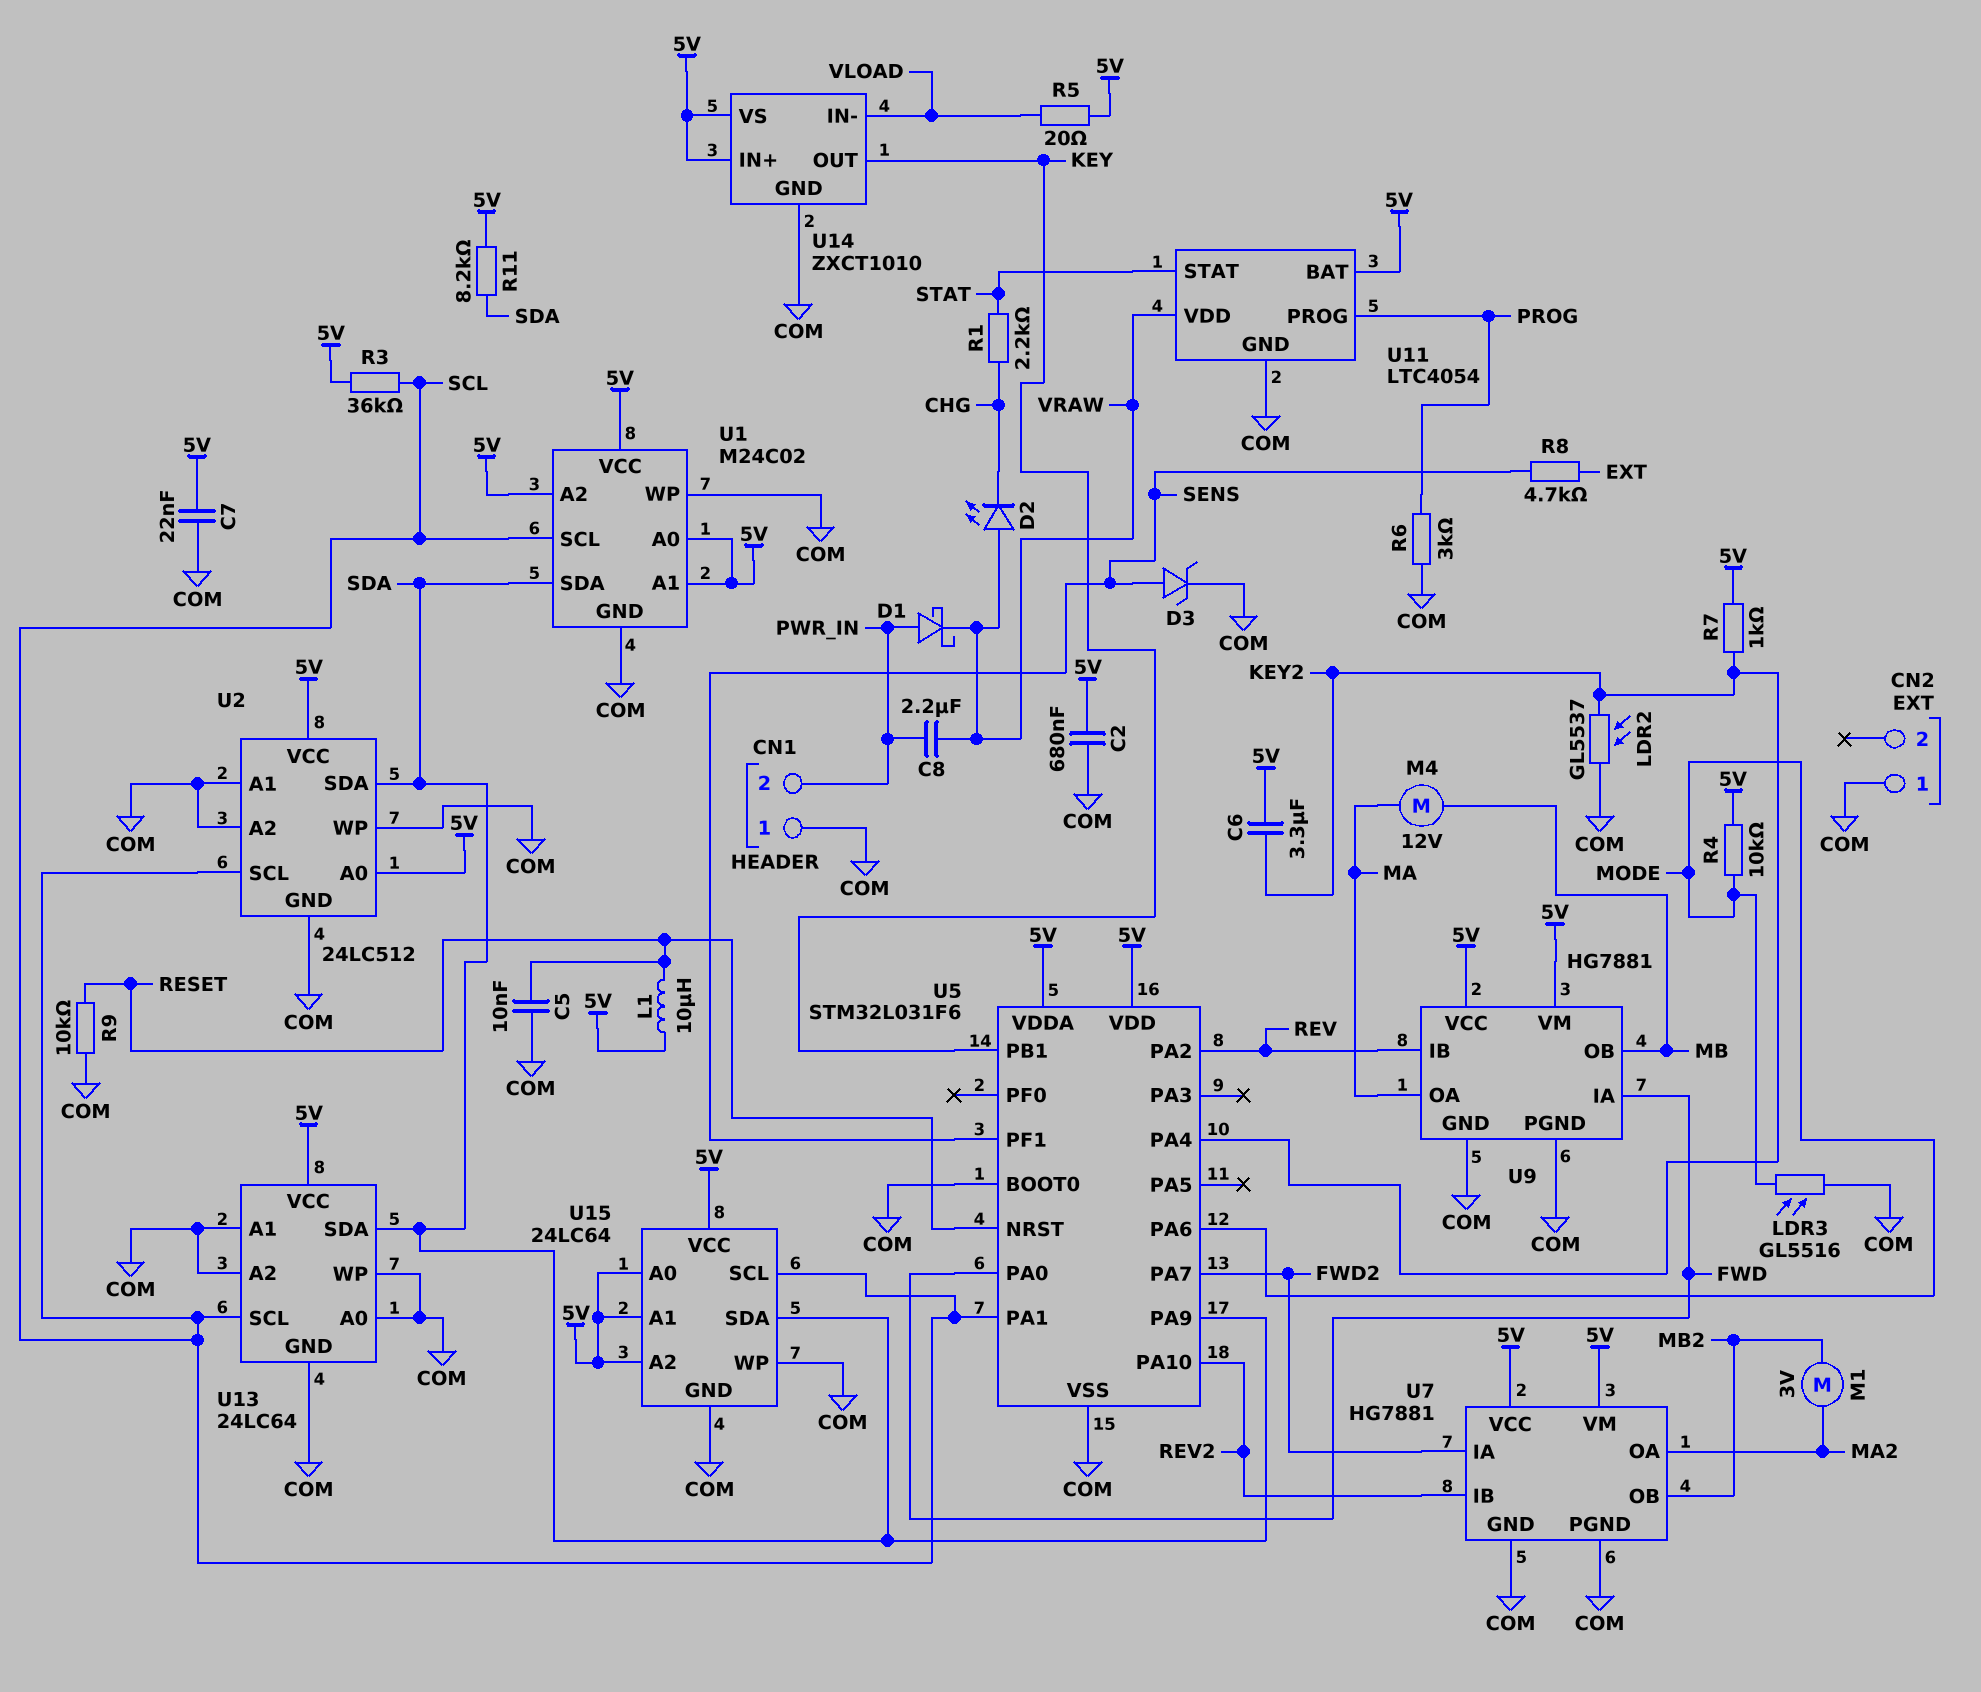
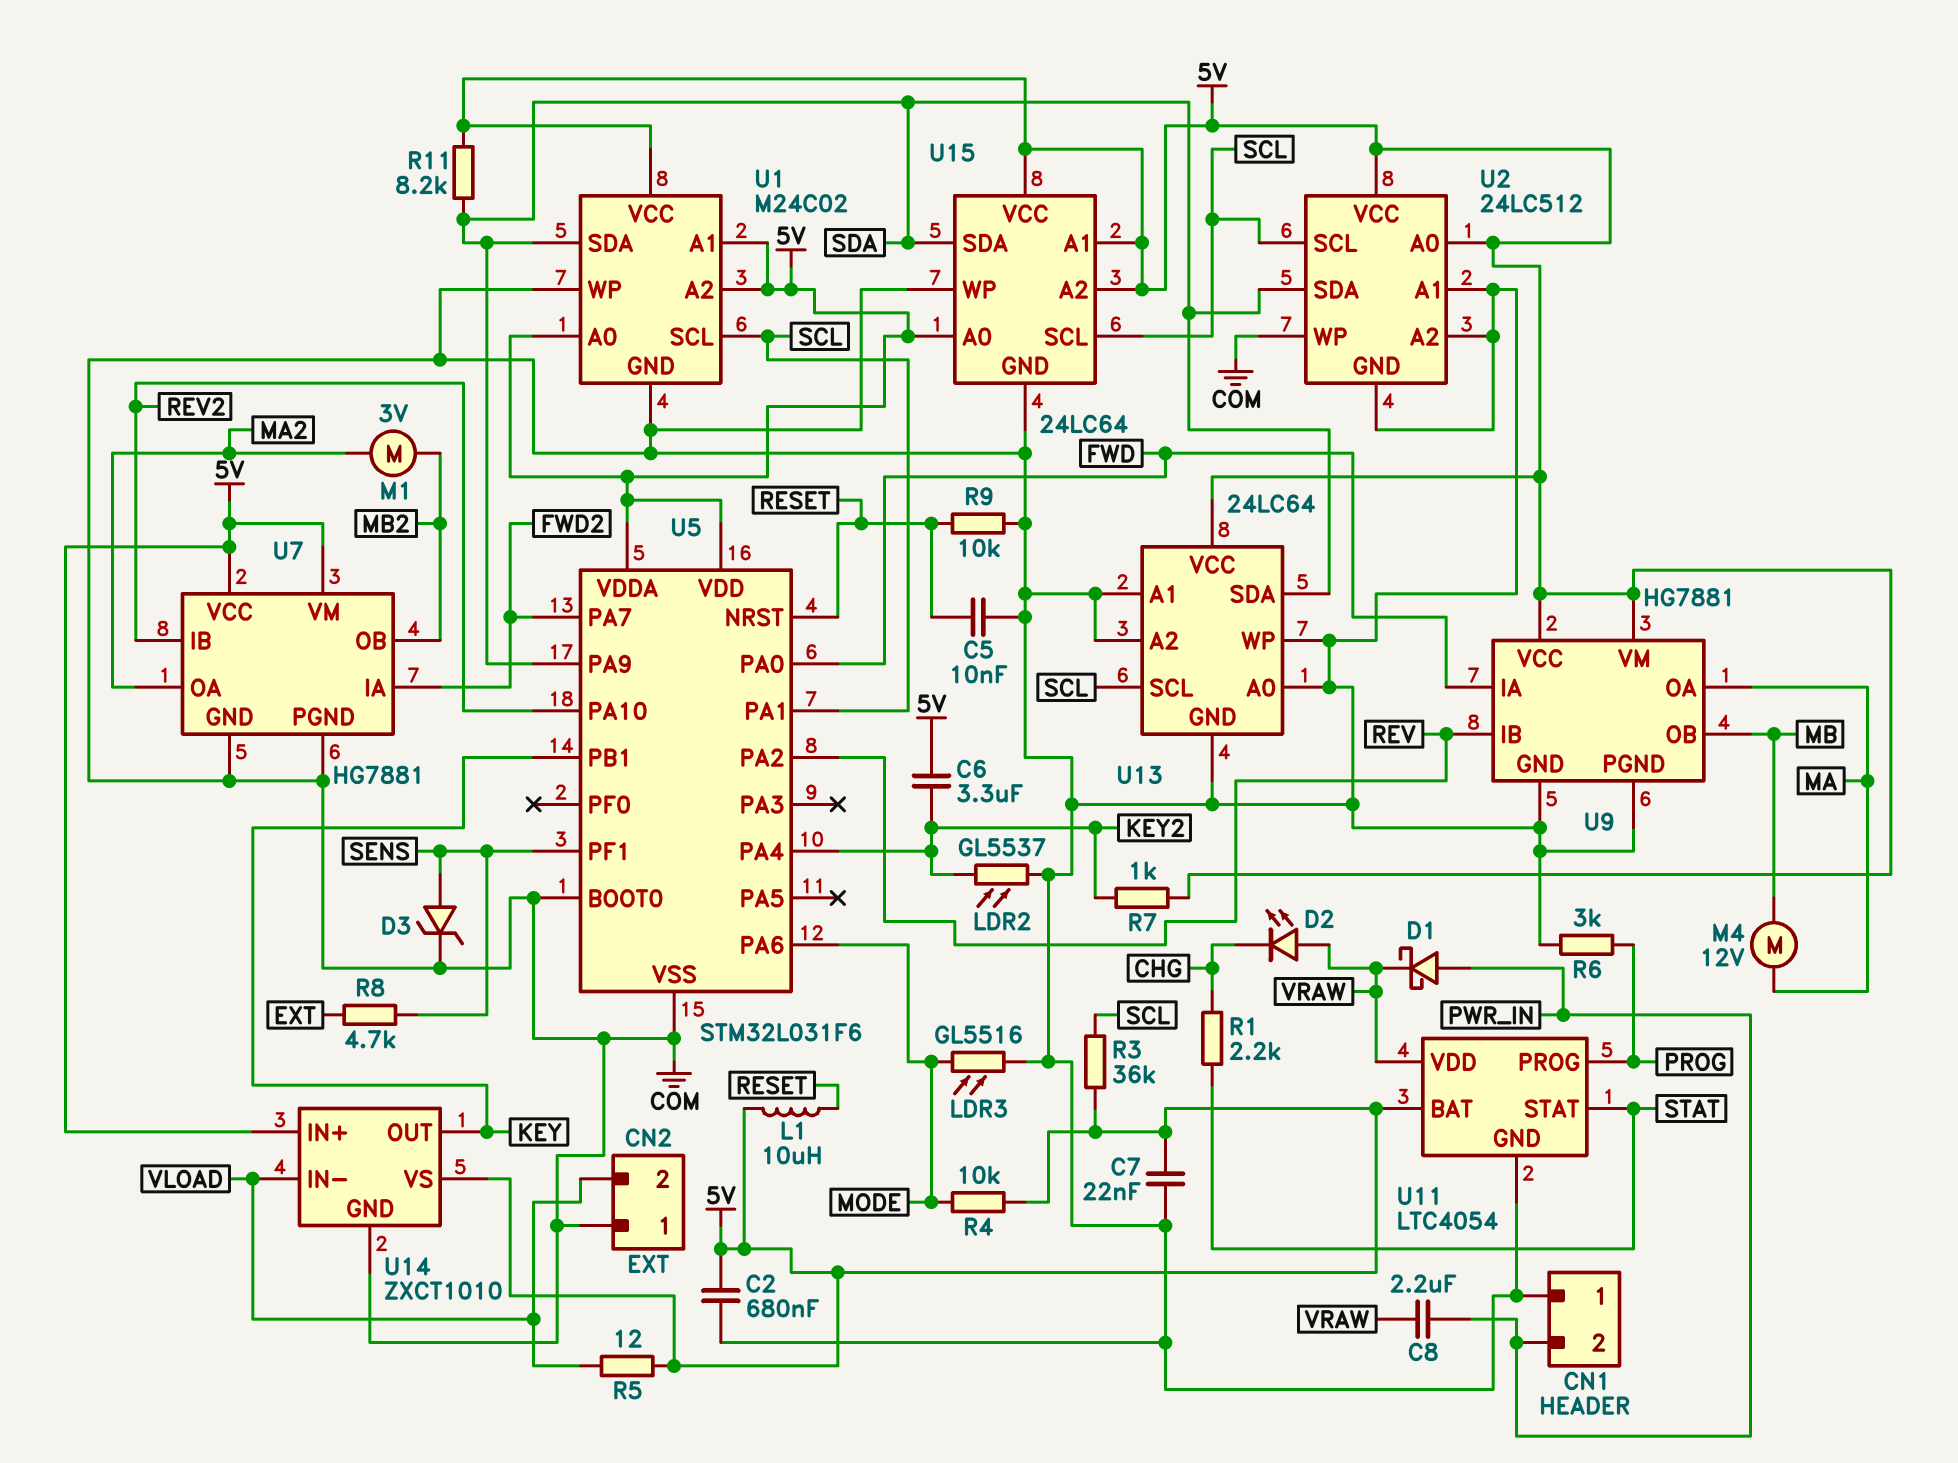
CN2 pin 2: none -> VLOAD
R5: 20 (5V, VLOAD) -> 12 (5V, VLOAD)

